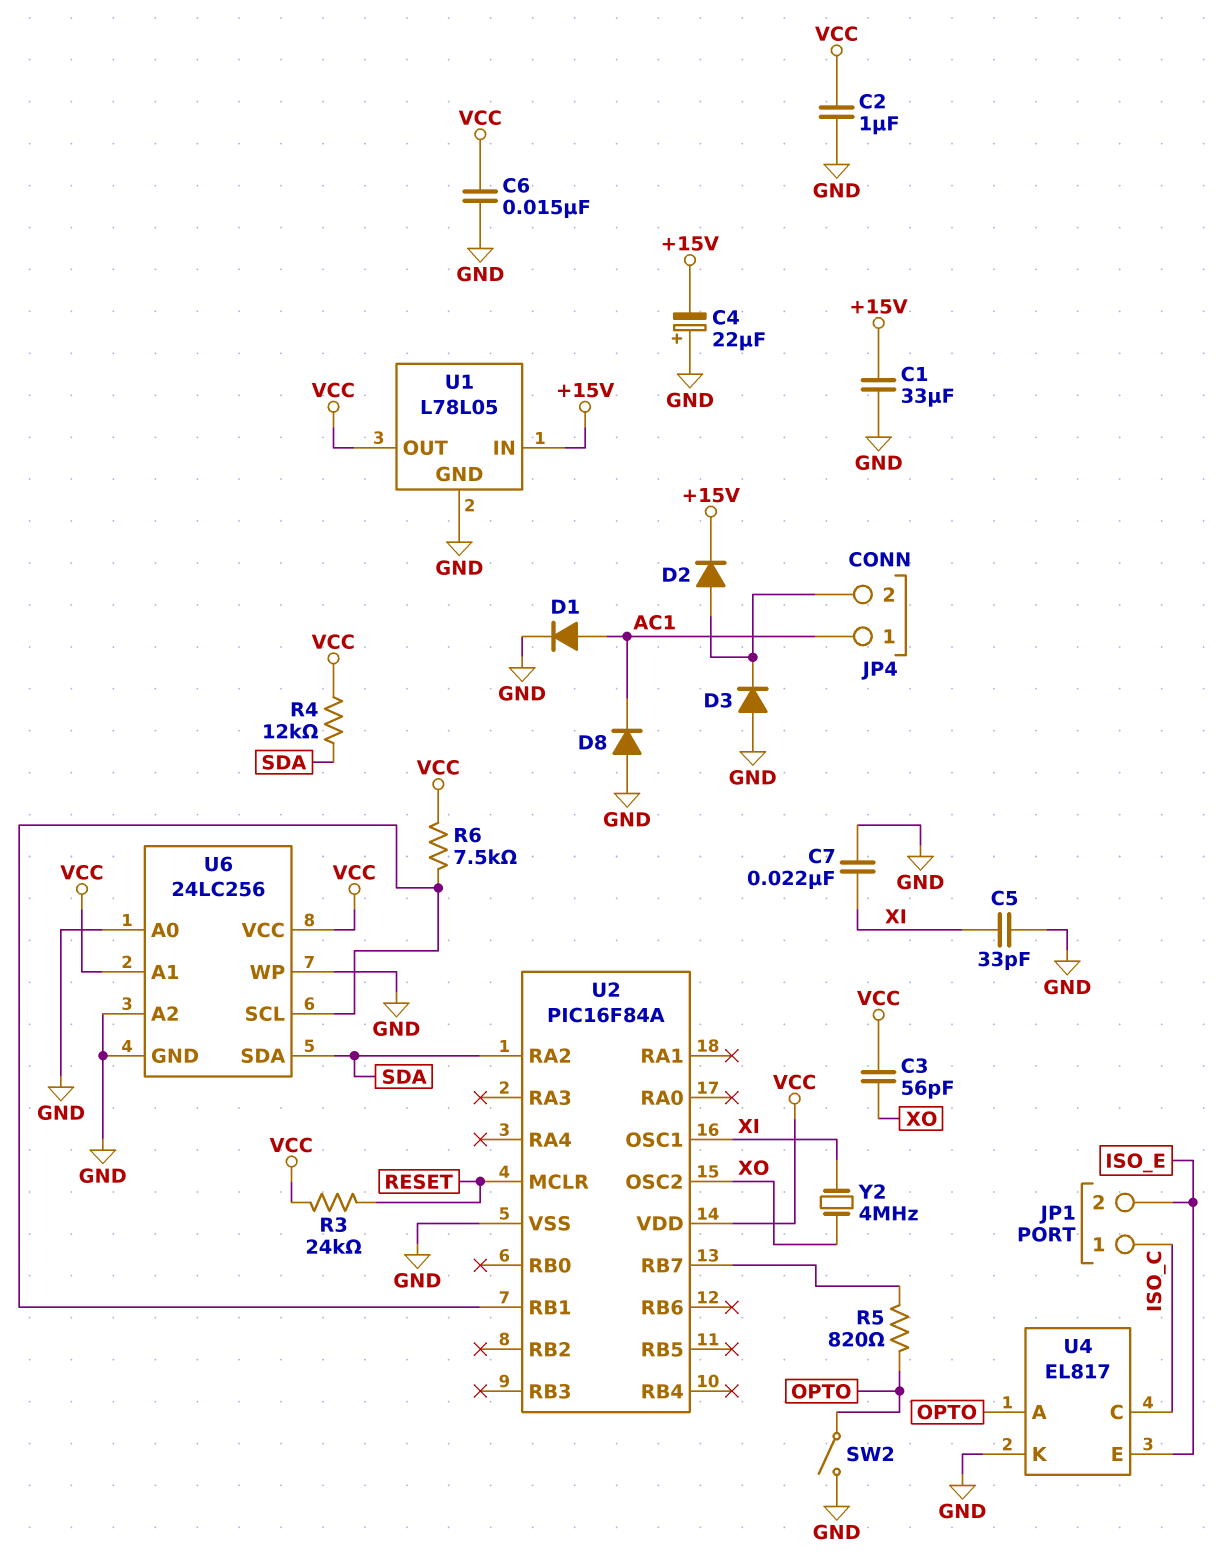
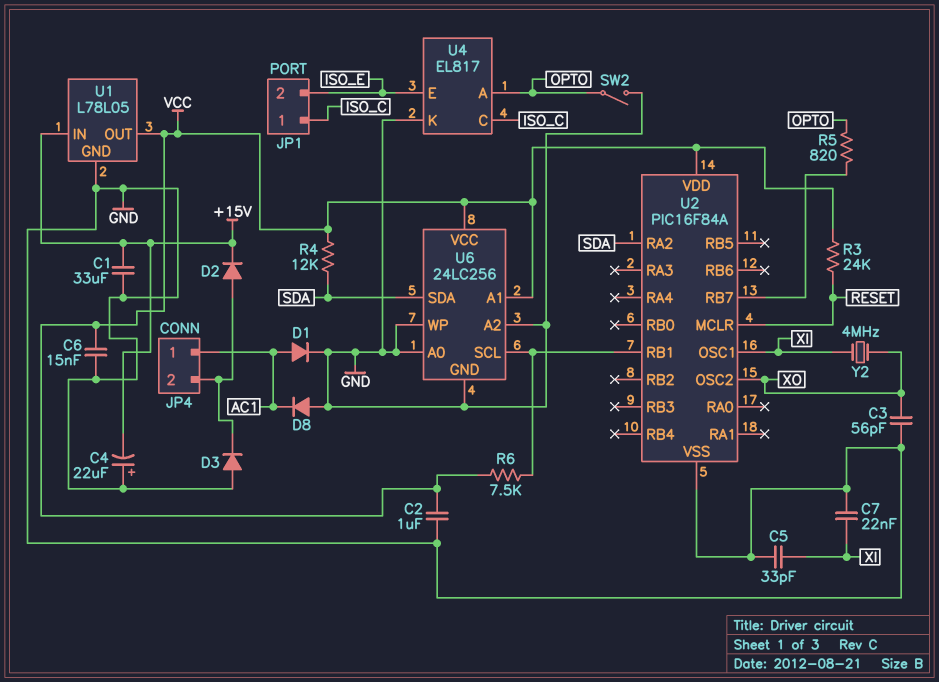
C3: 56pF (VCC, XO) -> 56pF (GND, XO)

